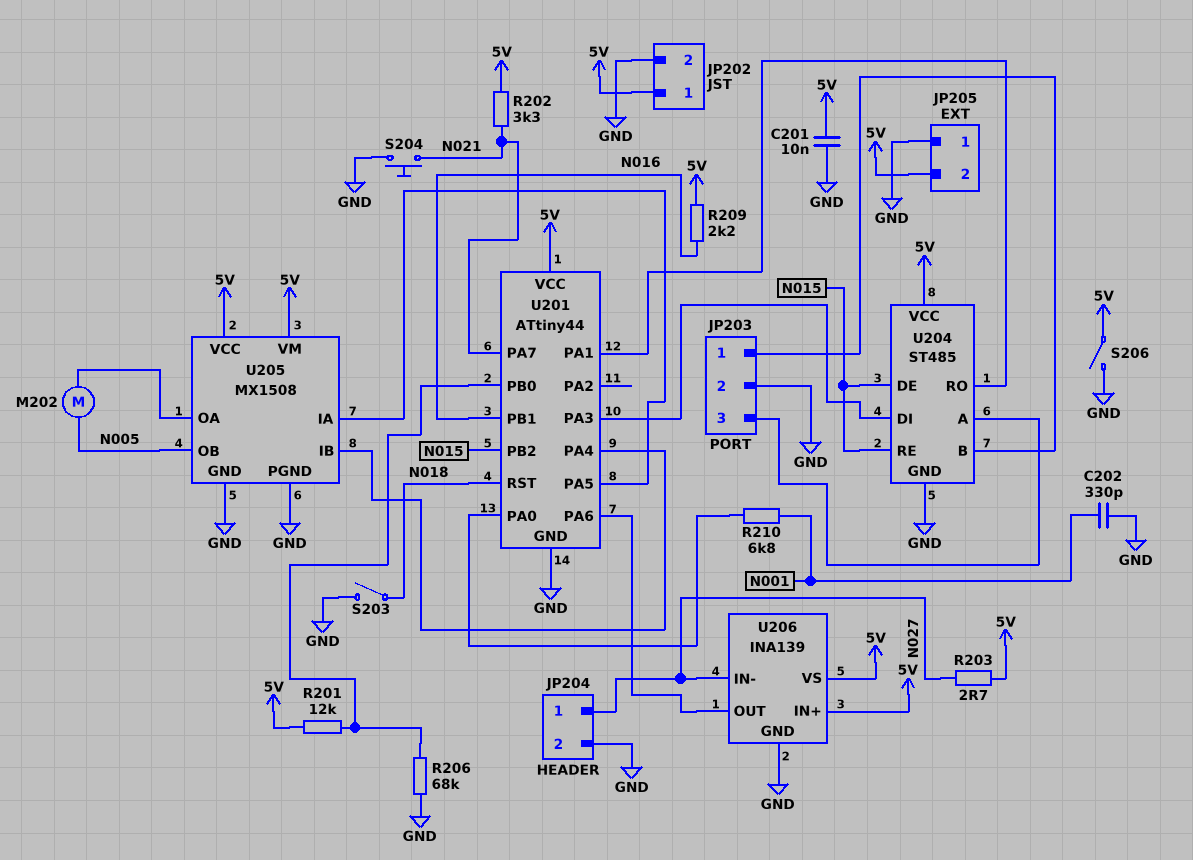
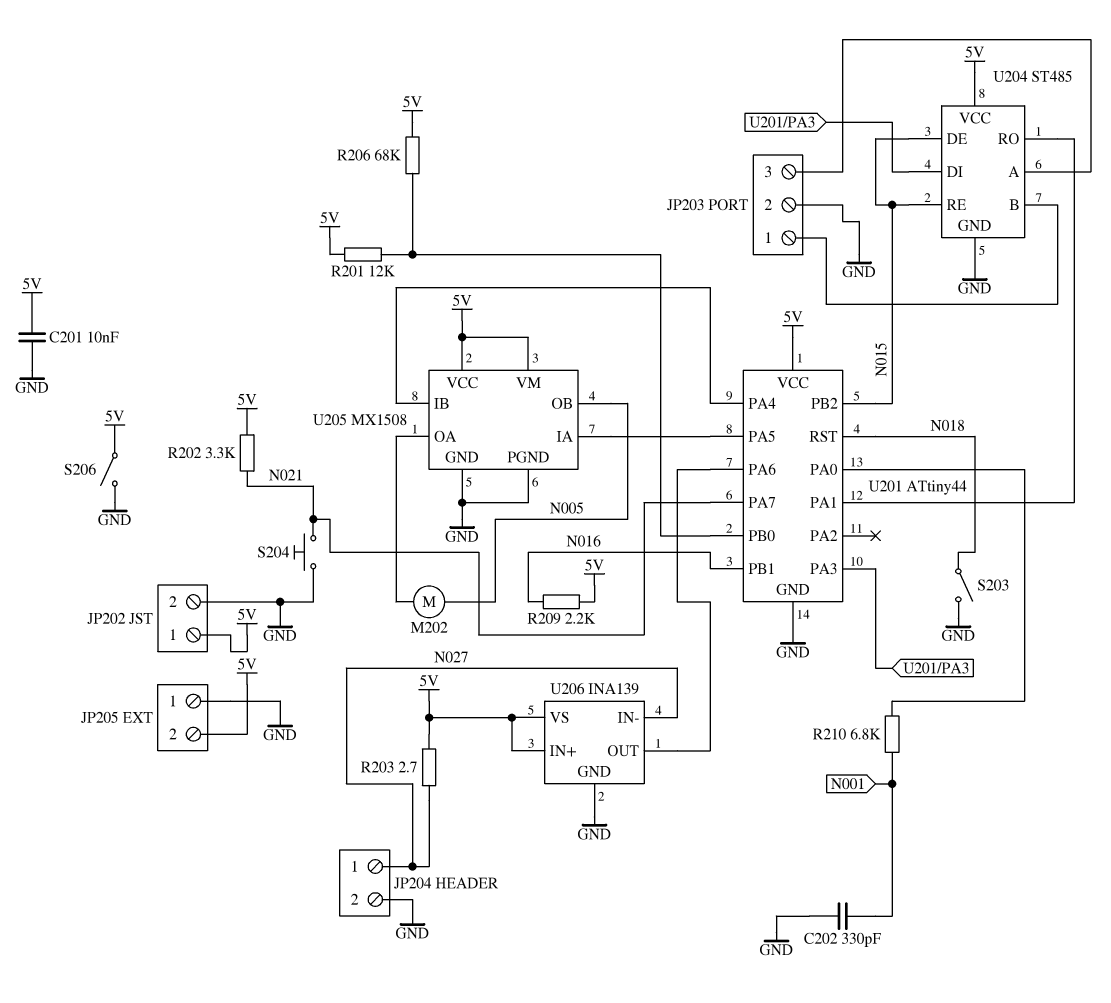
R206: 68k (GND, U201/PB0) -> 68k (5V, U201/PB0)

